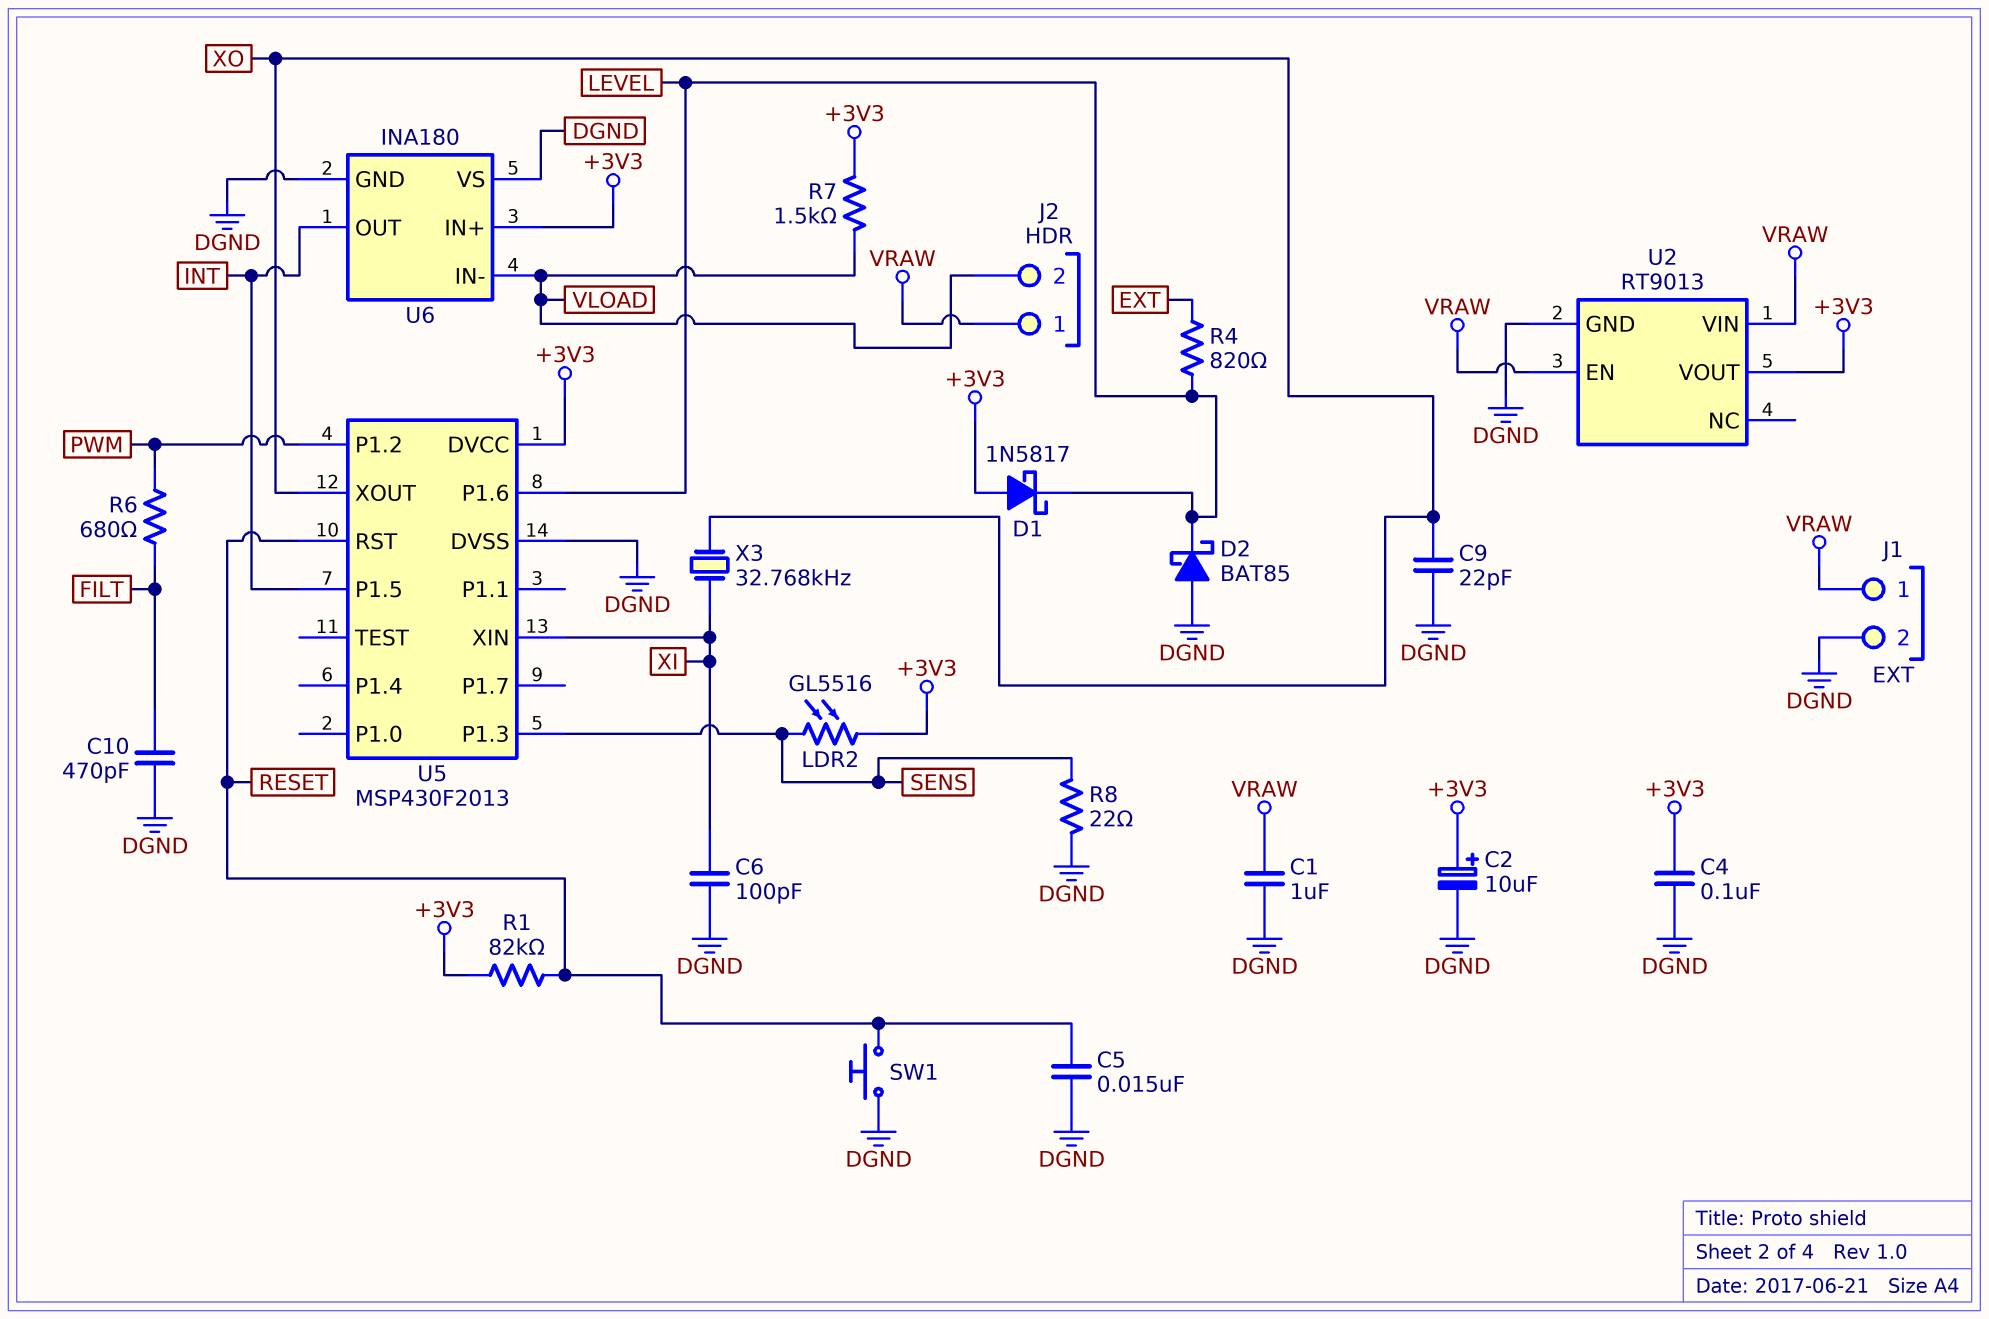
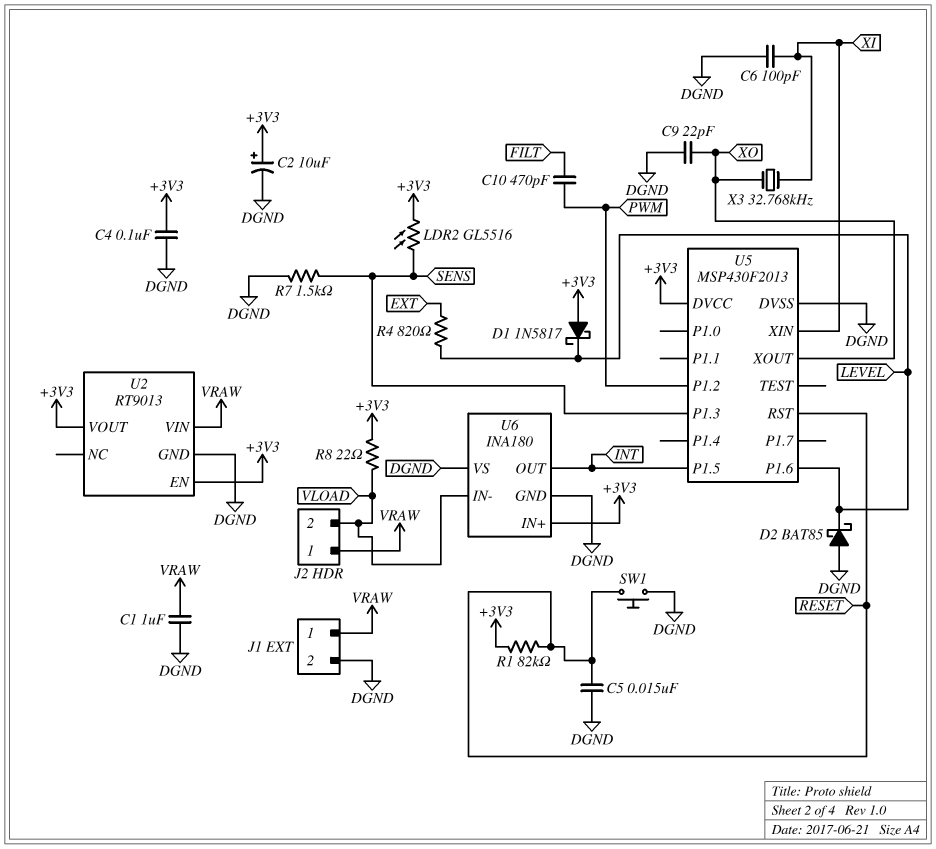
C10: 470pF (DGND, FILT) -> 470pF (FILT, PWM)
R6: 680 (FILT, PWM) -> none
R7: 1.5k (+3V3, VLOAD) -> 1.5k (DGND, SENS)
R8: 22 (DGND, SENS) -> 22 (+3V3, VLOAD)
U2 pin EN: VRAW -> +3V3

